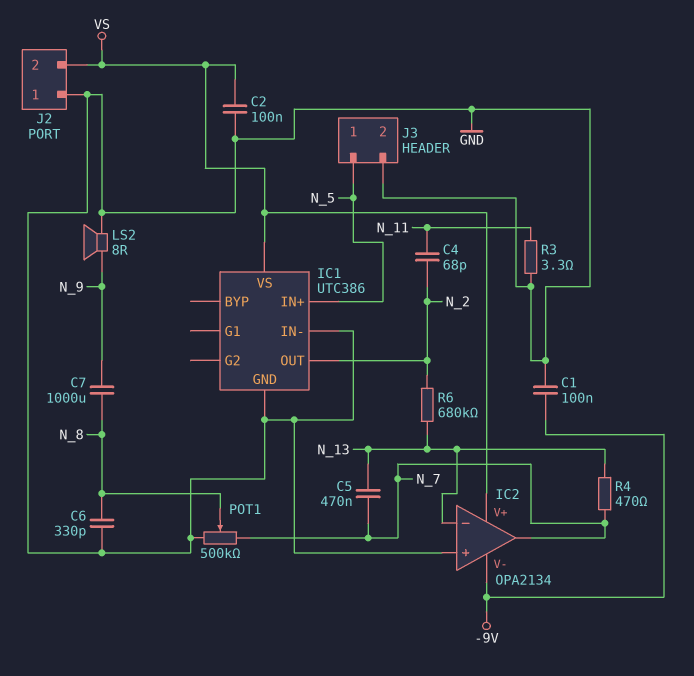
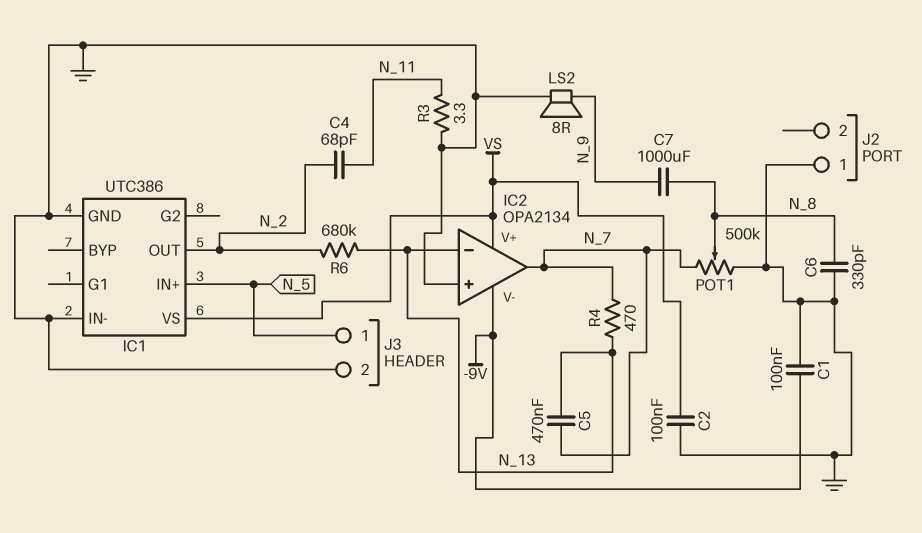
J2 pin 2: VS -> none

